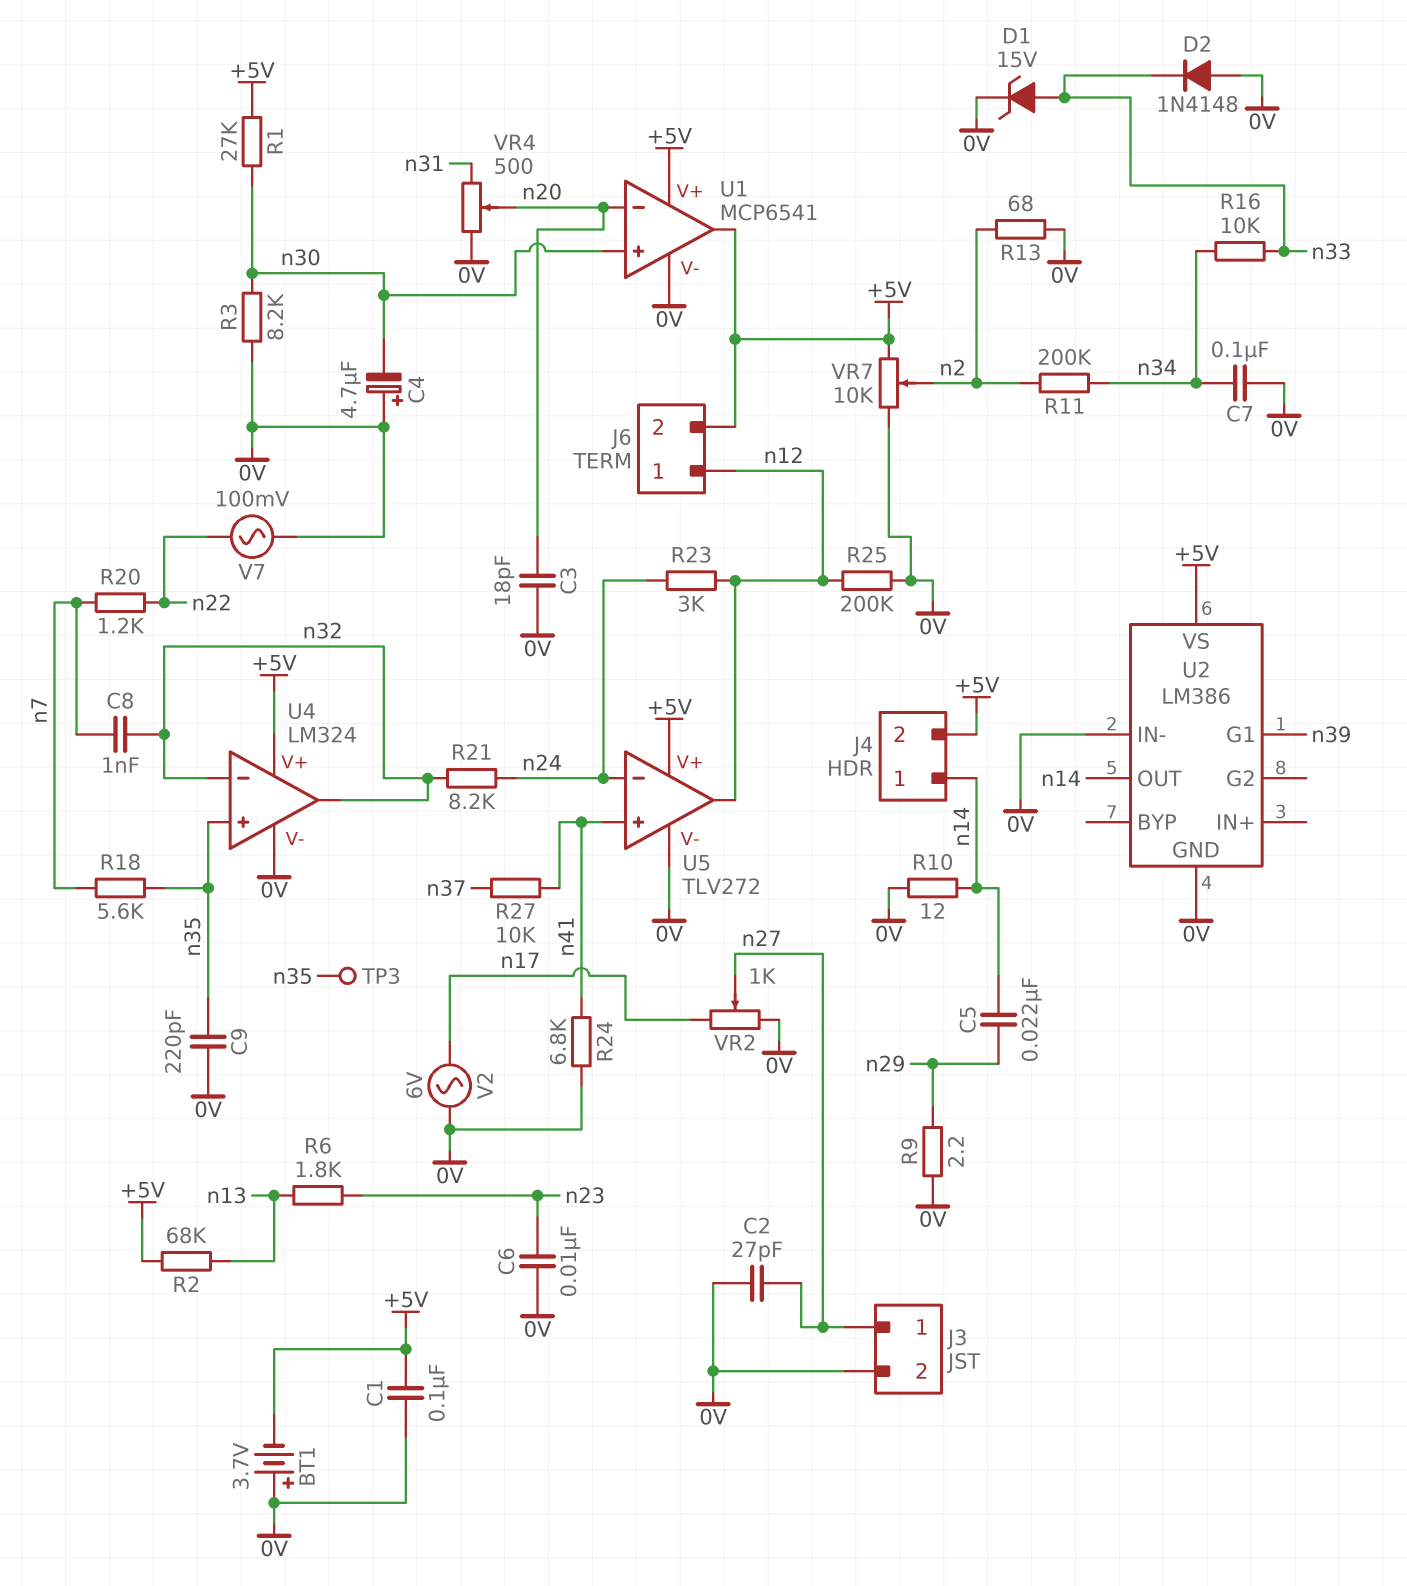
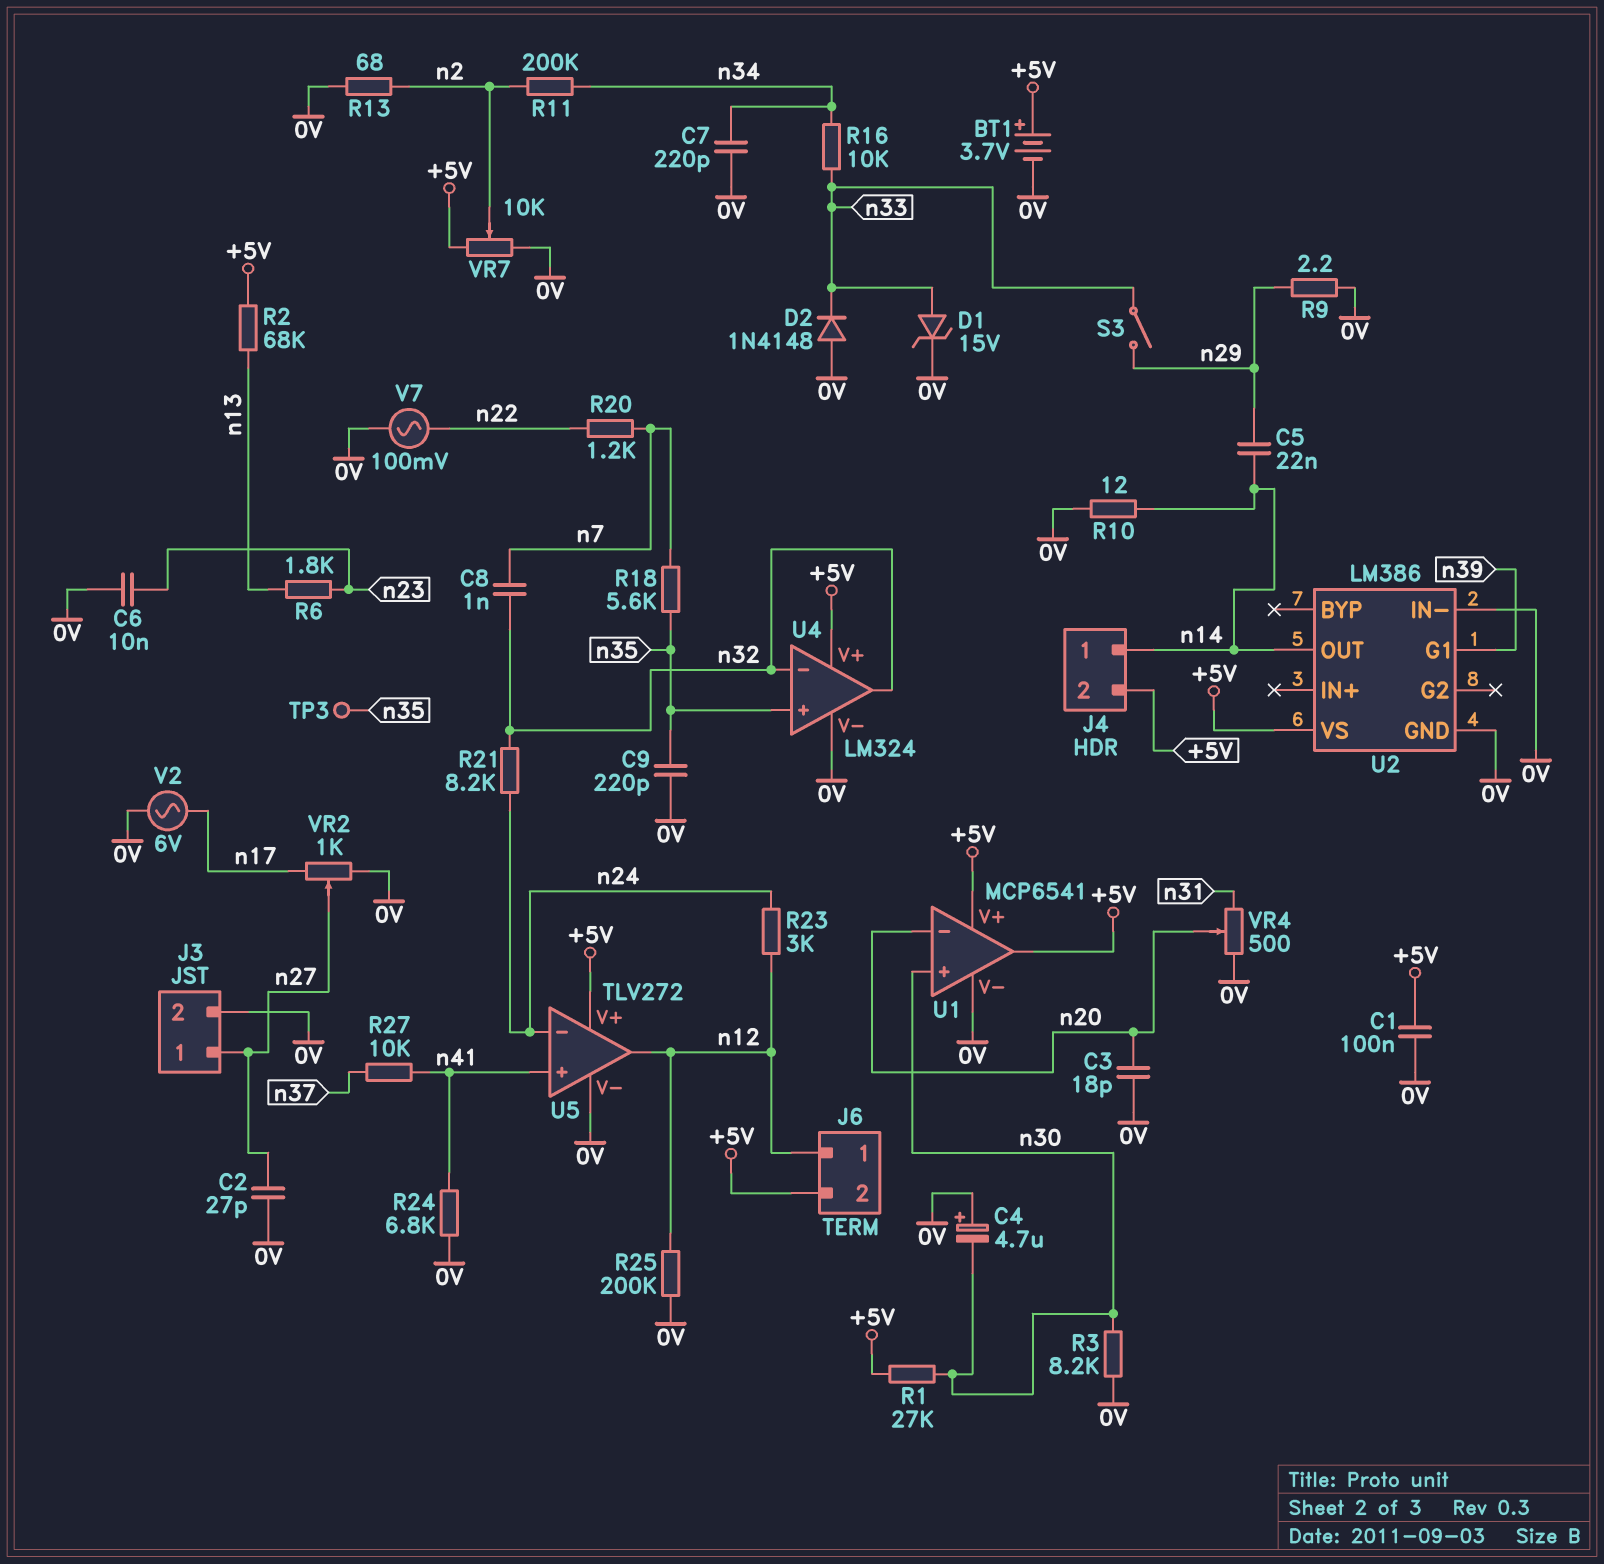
BT1: 3.7V (plus 0V, minus +5V) -> 3.7V (plus +5V, minus 0V)
C7: 100nF (0V, n34) -> 220pF (0V, n34)
S3: none -> switch (n29, n33)

